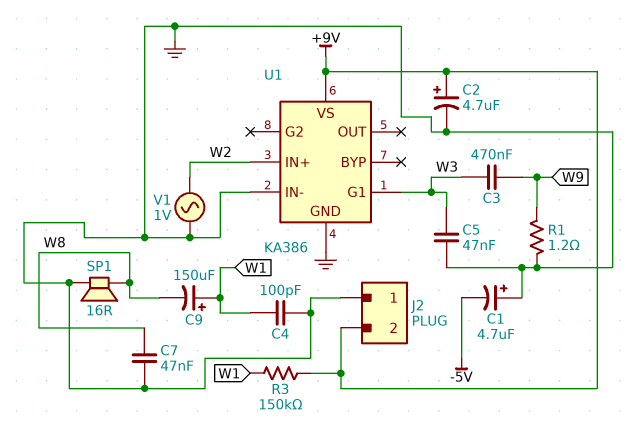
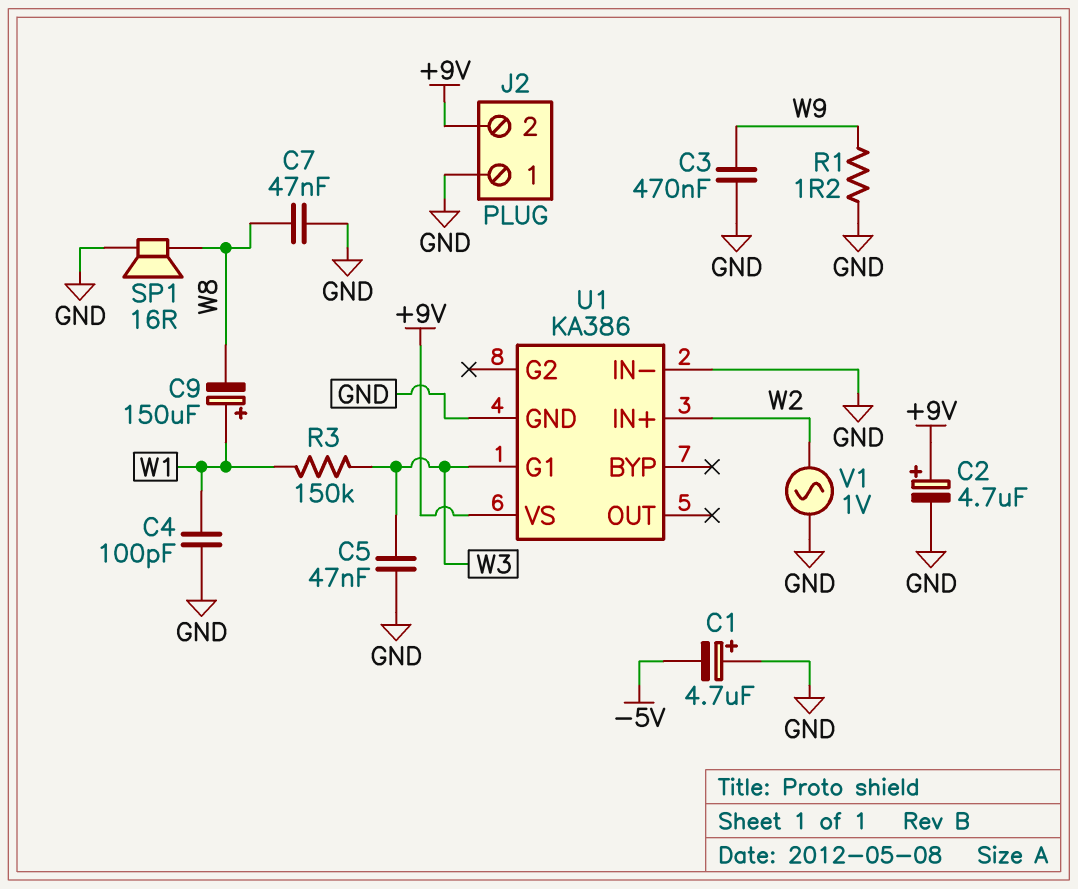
C3: 470nF (W3, W9) -> 470nF (GND, W9)
R3: 150k (+9V, W1) -> 150k (W1, W3)

